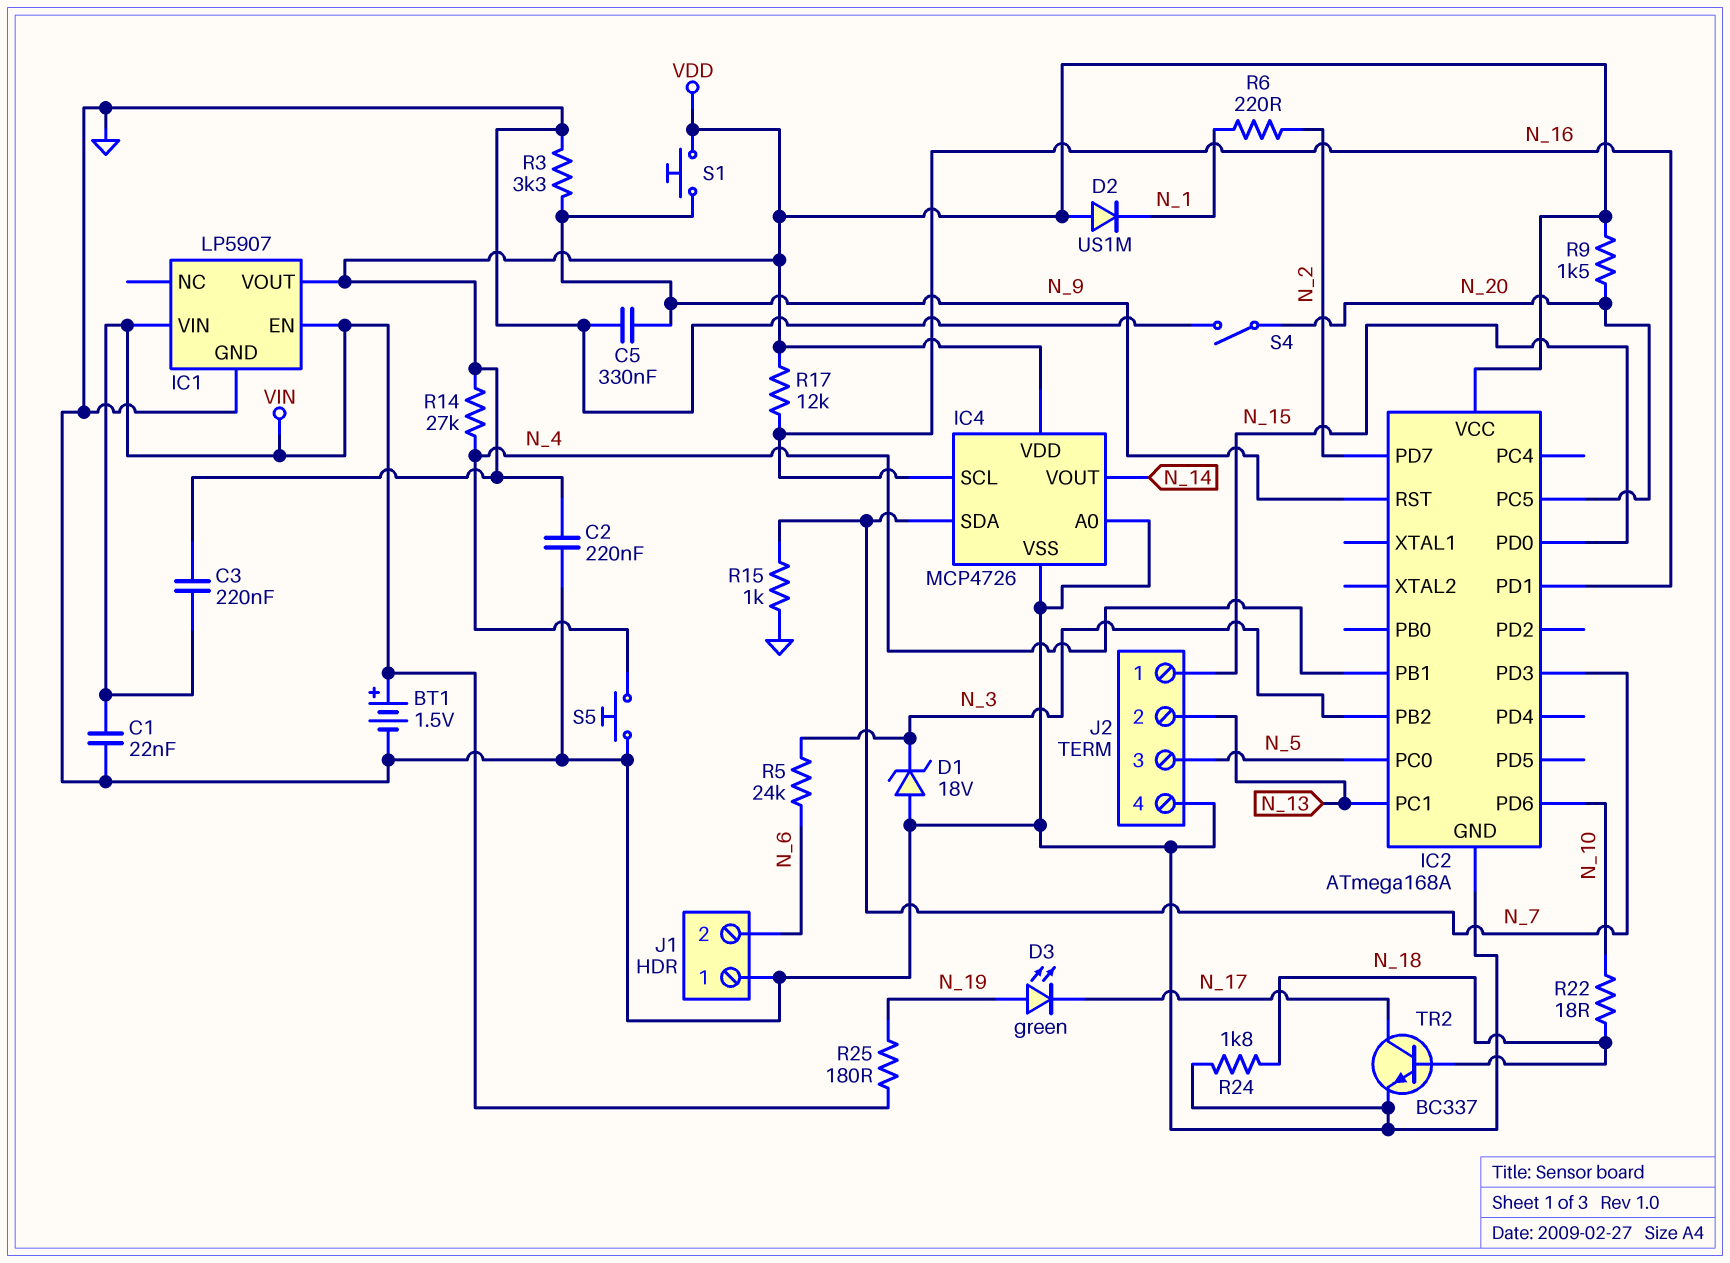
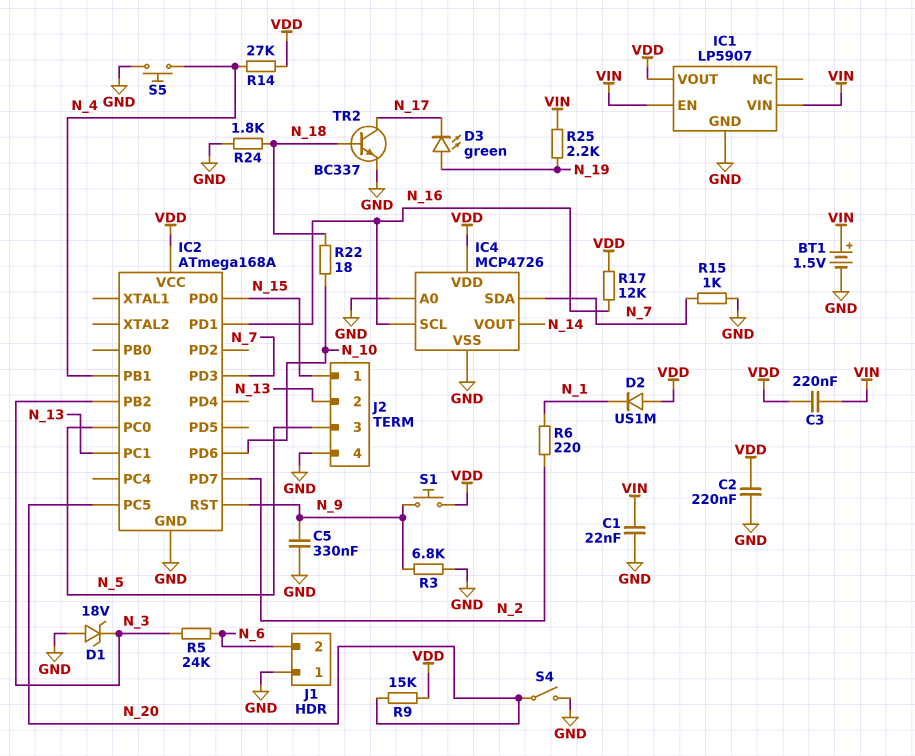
R3: 3.3k (GND, N_9) -> 6.8k (GND, N_9)
R9: 1.5k (N_20, VDD) -> 15k (N_20, VDD)
R25: 180 (N_19, VIN) -> 2.2k (N_19, VIN)

